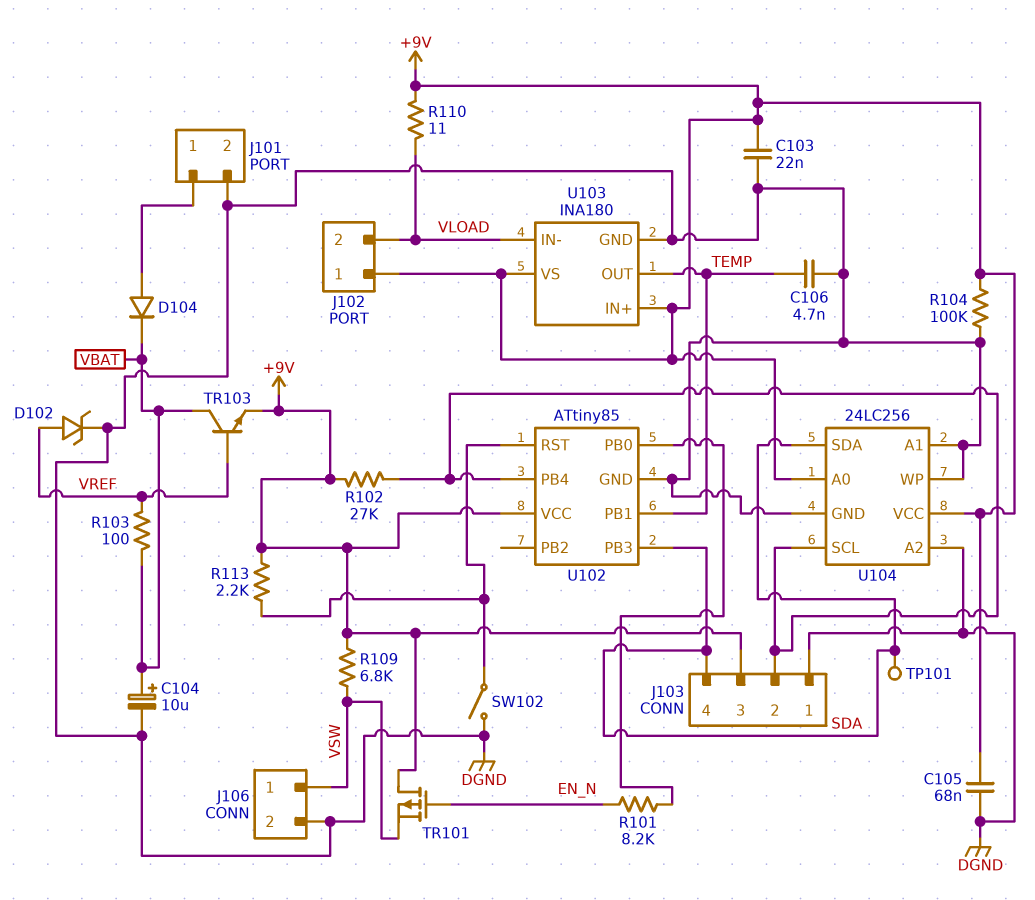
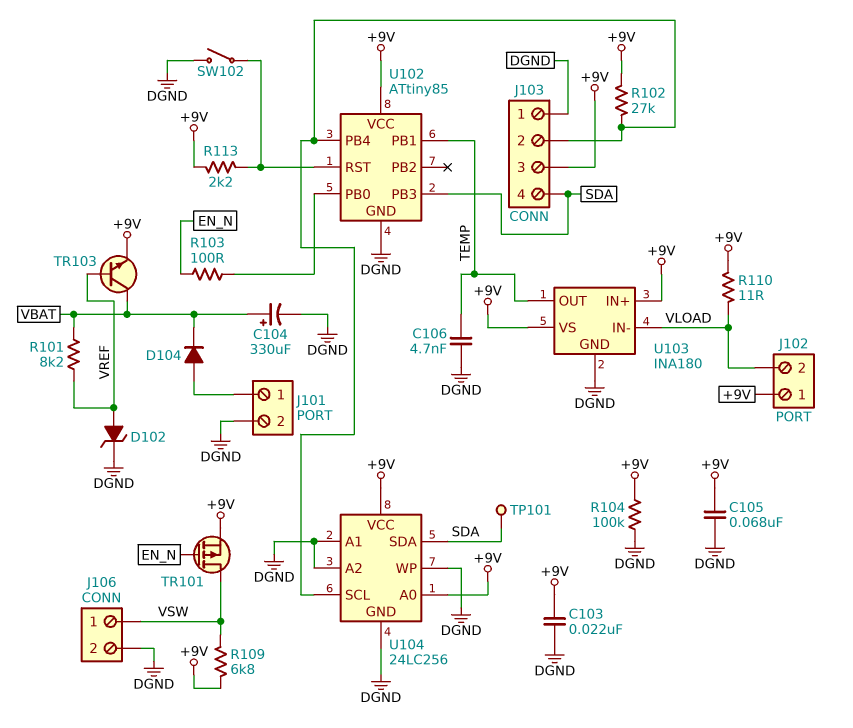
C104: 10uF (plus VBAT, minus DGND) -> 330uF (plus VBAT, minus DGND)
R101: 8.2k (EN_N, U102/PB0) -> 8.2k (VBAT, VREF)
R103: 100 (VBAT, VREF) -> 100 (EN_N, U102/PB0)
TR101: PMOS (G EN_N, D +9V, S VSW) -> PMOS (G EN_N, D VSW, S +9V)

